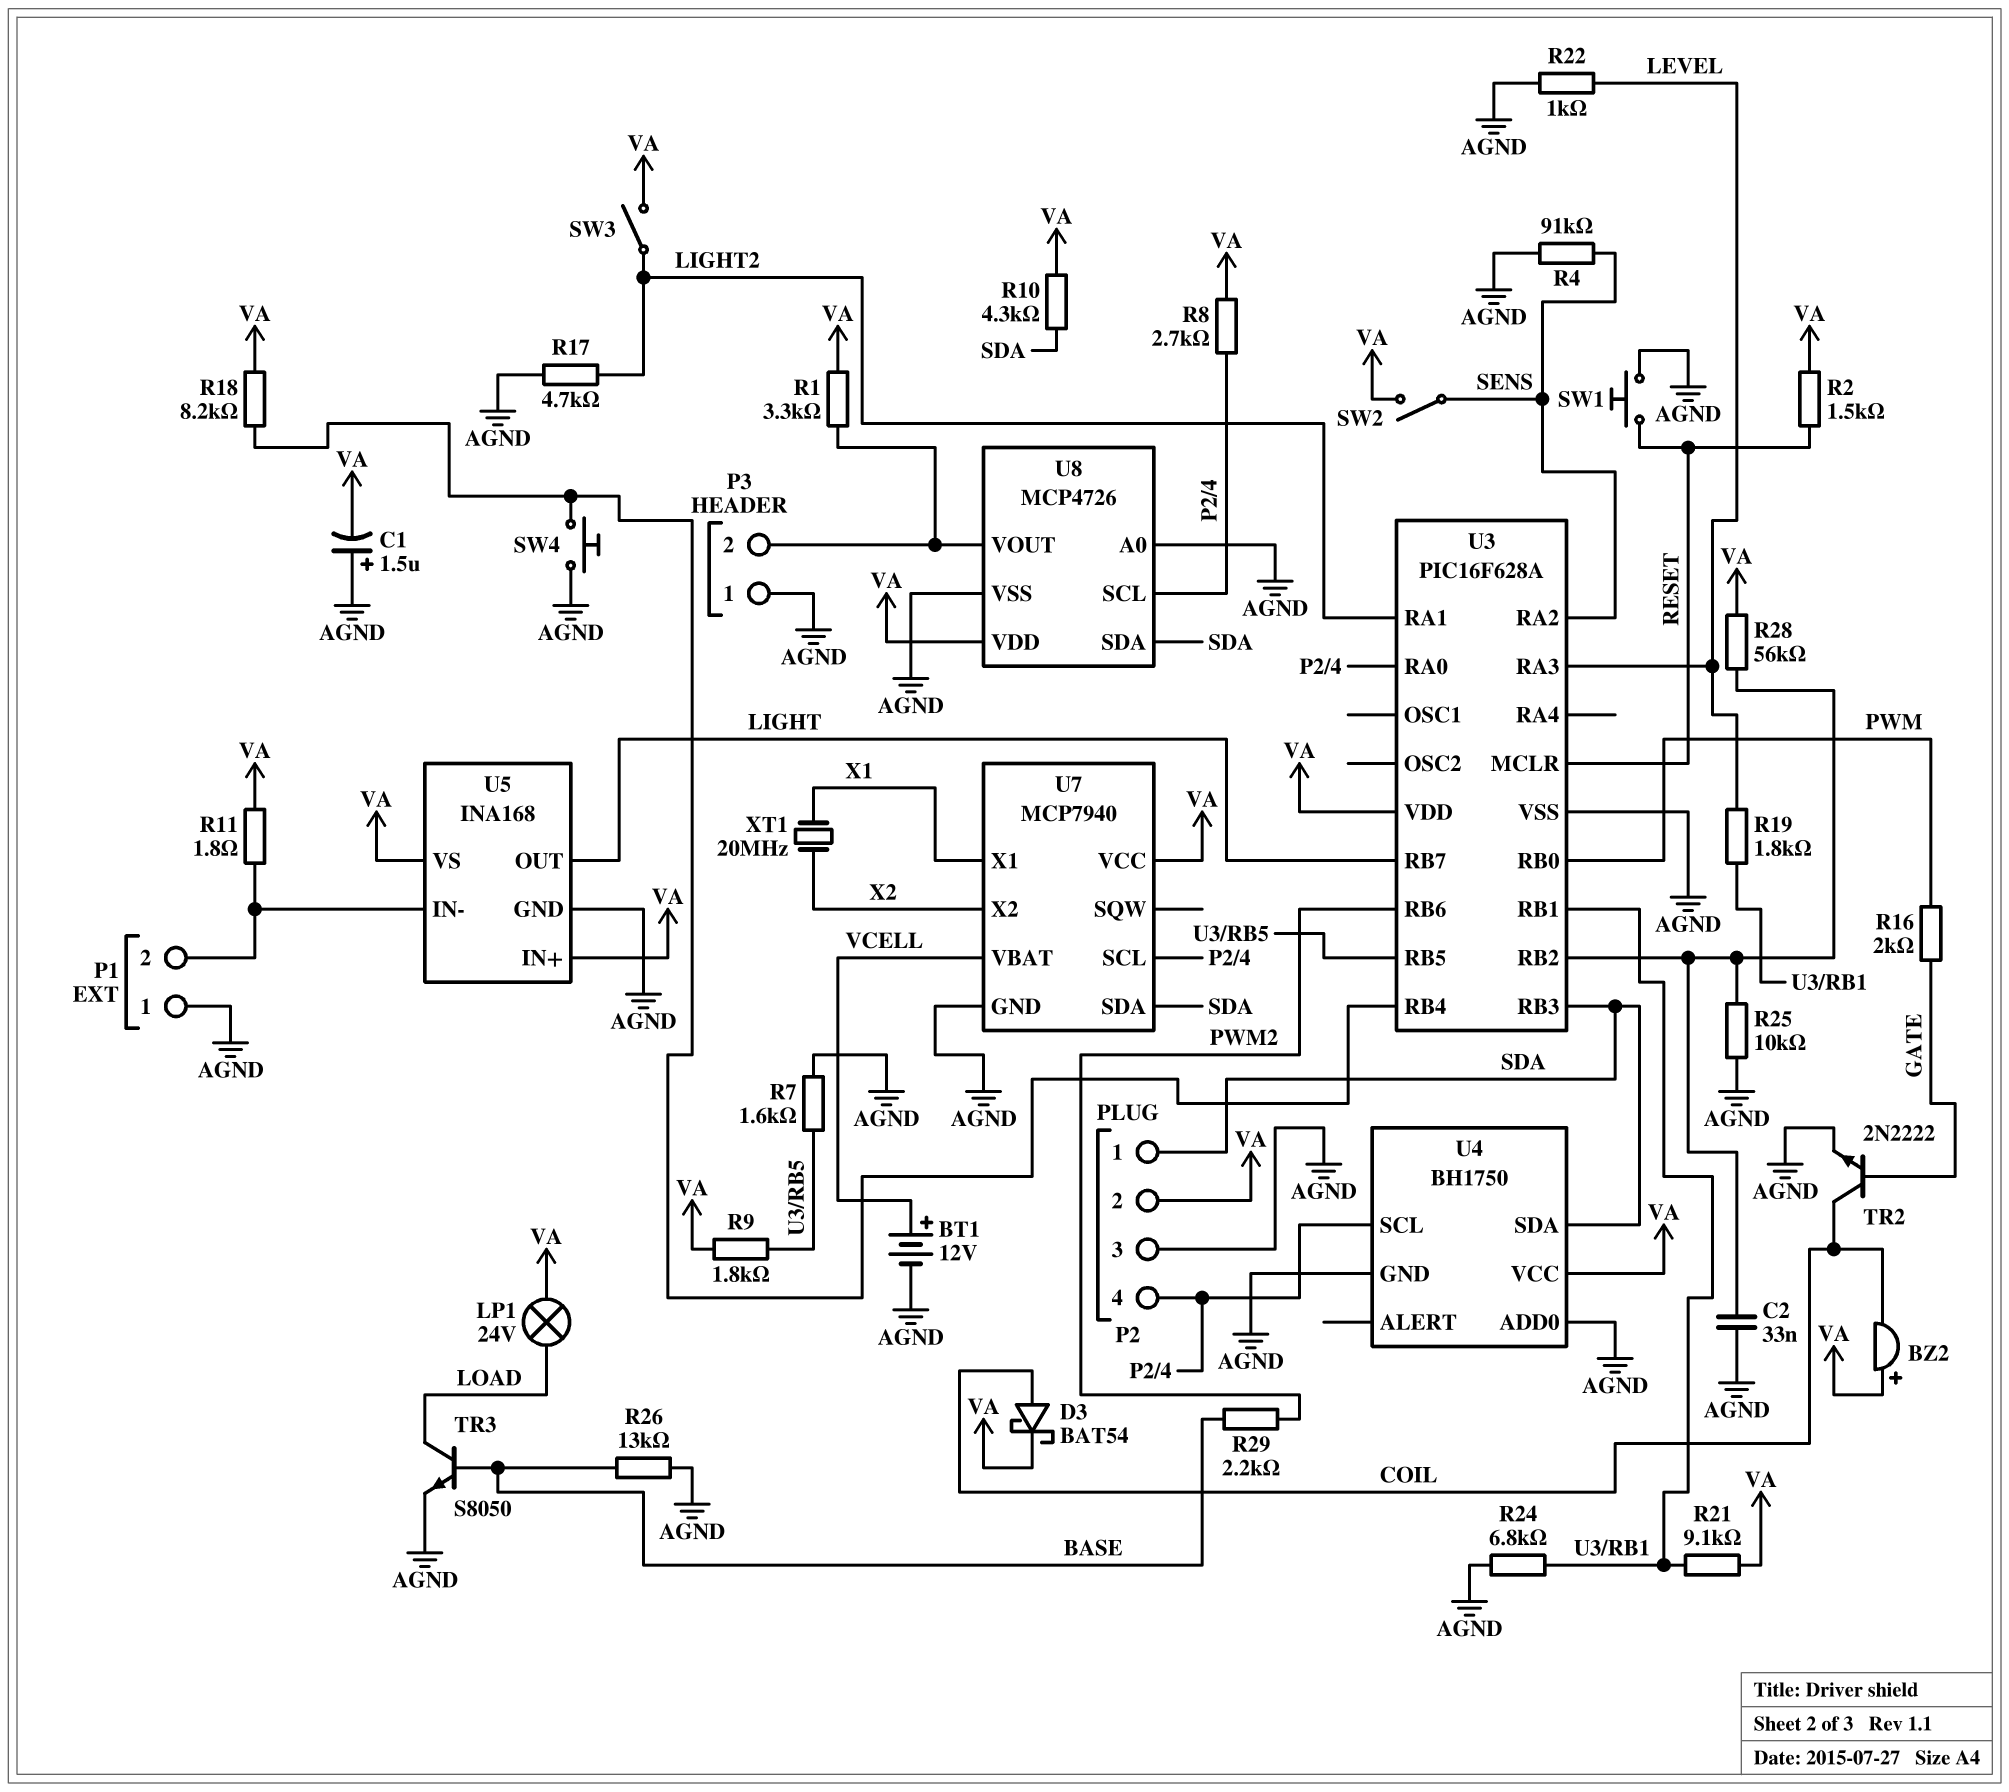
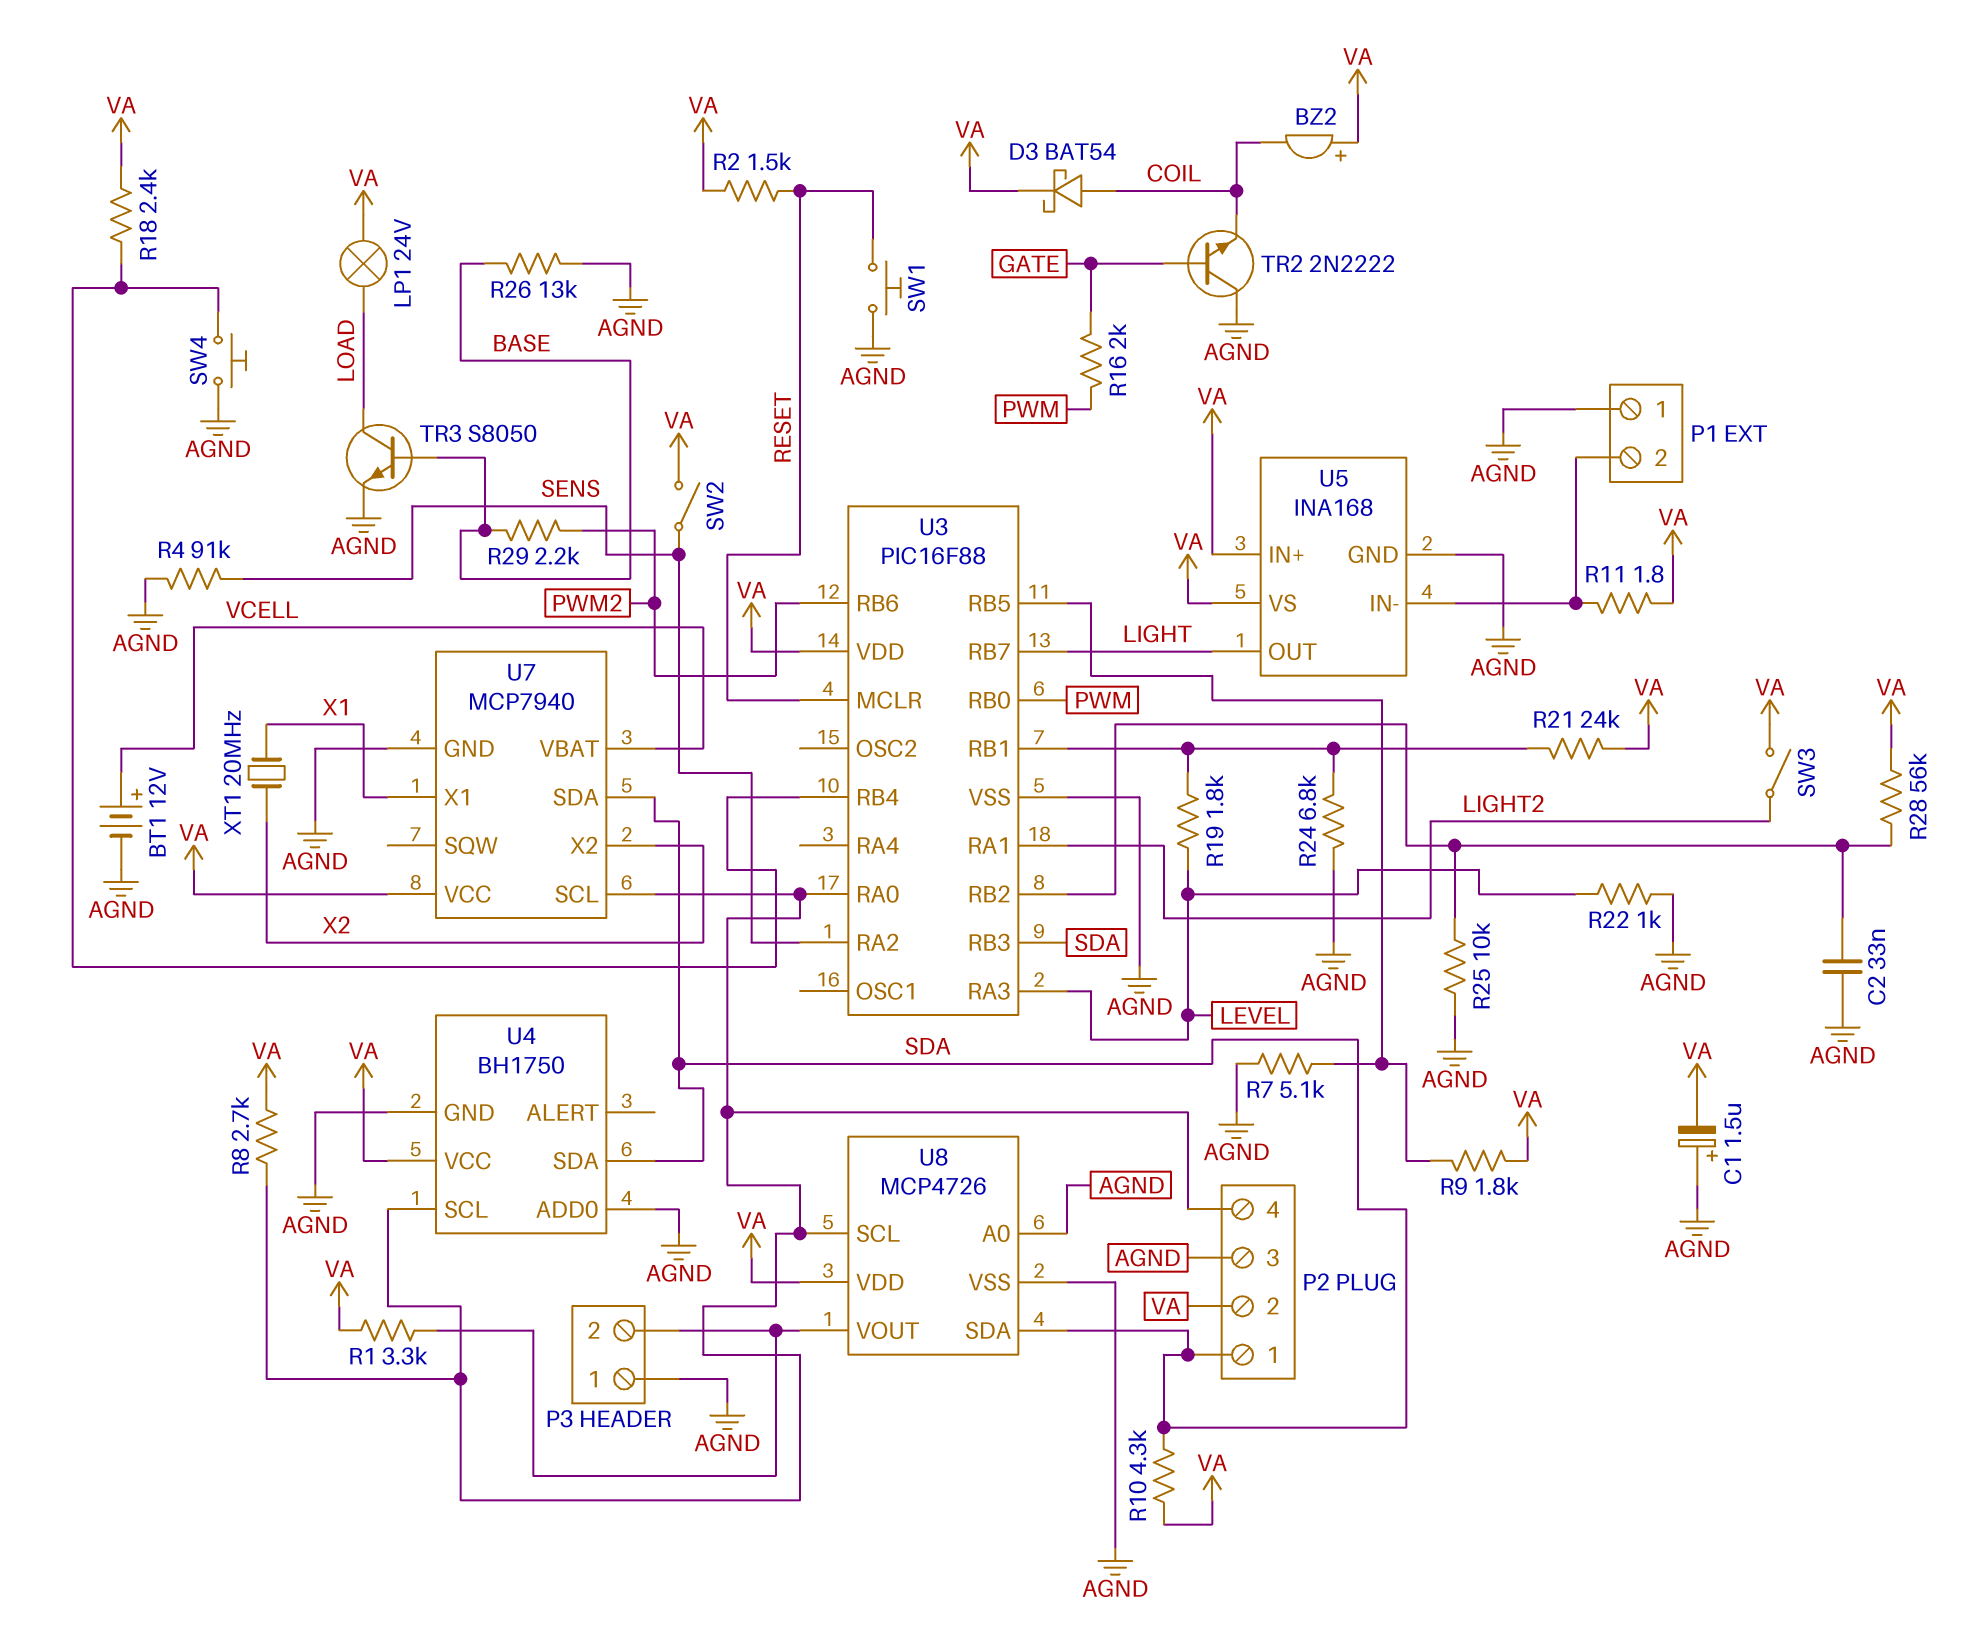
R7: 1.6k (AGND, U3/RB5) -> 5.1k (AGND, U3/RB5)
R17: 4.7k (AGND, LIGHT2) -> none
R18: 8.2k (U3/RB4, VA) -> 2.4k (U3/RB4, VA)
R21: 9.1k (U3/RB1, VA) -> 24k (U3/RB1, VA)
TR2: NPN 2N2222 (B GATE, C COIL, E AGND) -> NPN 2N2222 (B GATE, C AGND, E COIL)
U3: PIC16F628A -> PIC16F88

